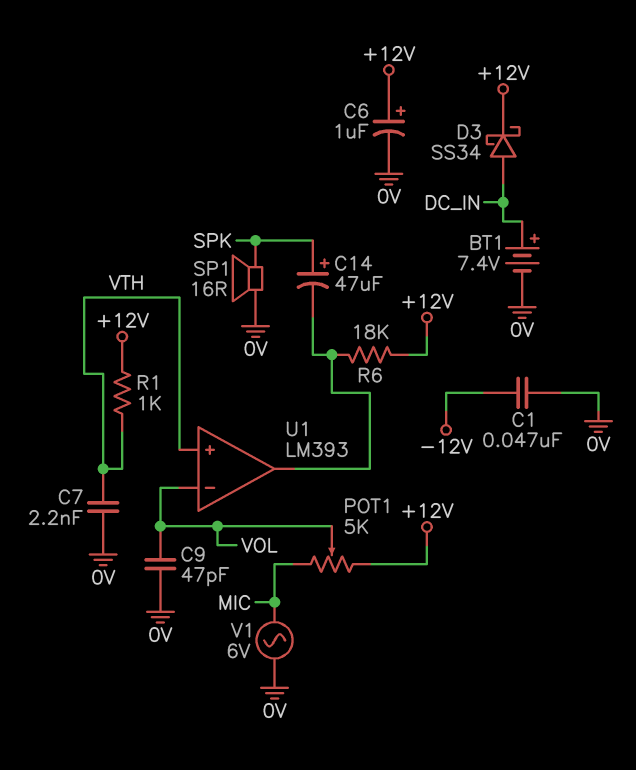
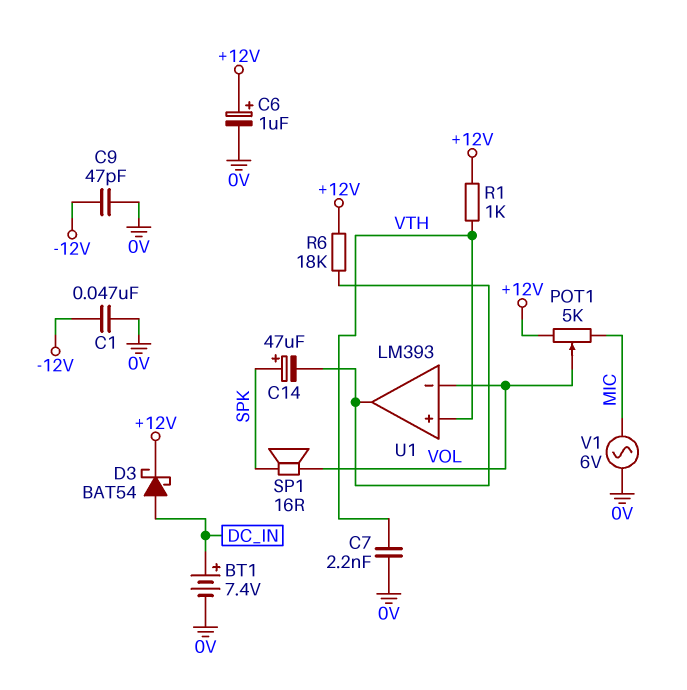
C9: 47pF (0V, VOL) -> 47pF (-12V, 0V)
D3: schottky SS34 (A DC_IN, K +12V) -> schottky BAT54 (A DC_IN, K +12V)
SP1: speaker 16R (0V, SPK) -> speaker 16R (SPK, VOL)

